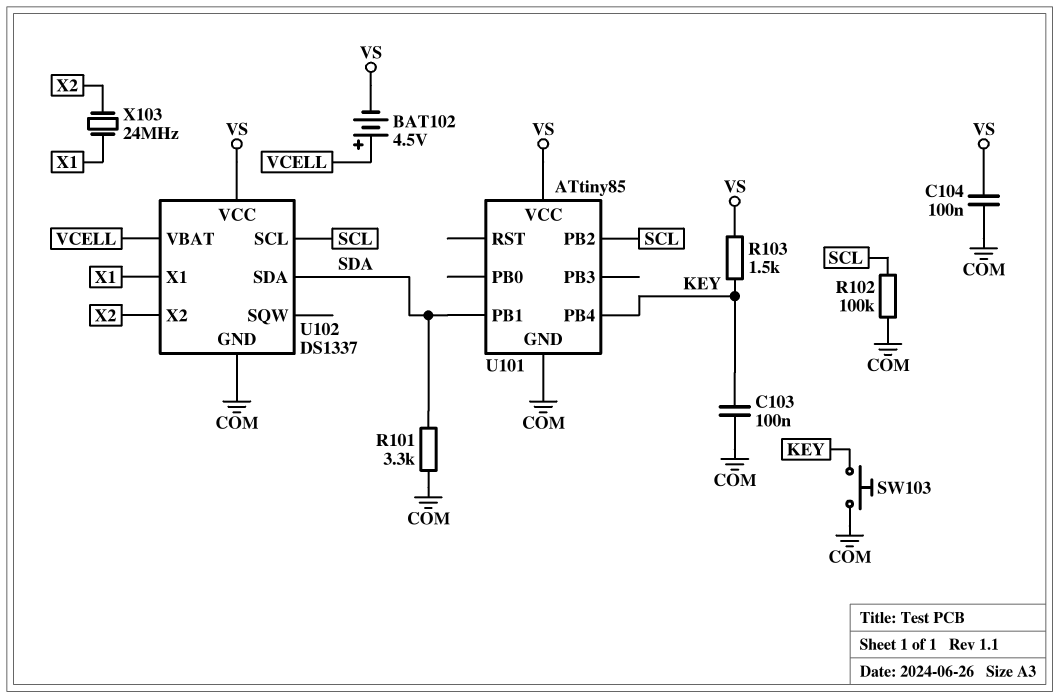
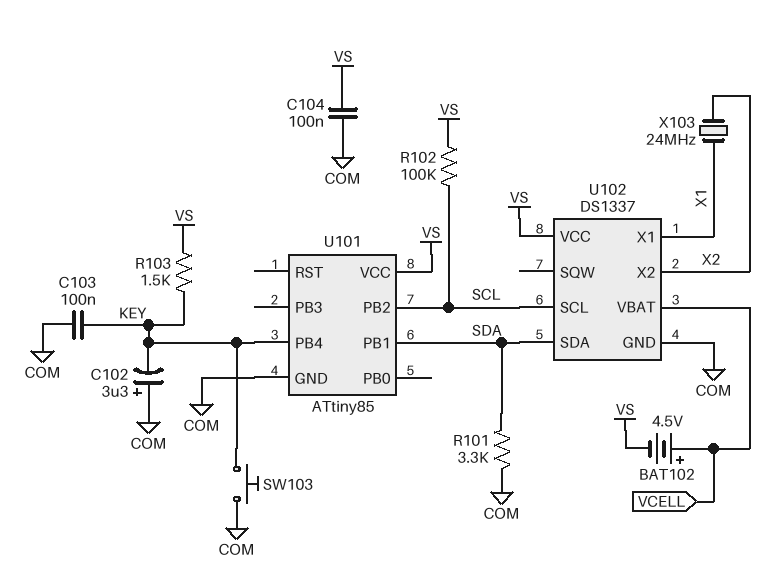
C102: none -> 3.3uF (plus COM, minus KEY)
R102: 100k (COM, SCL) -> 100k (SCL, VS)

